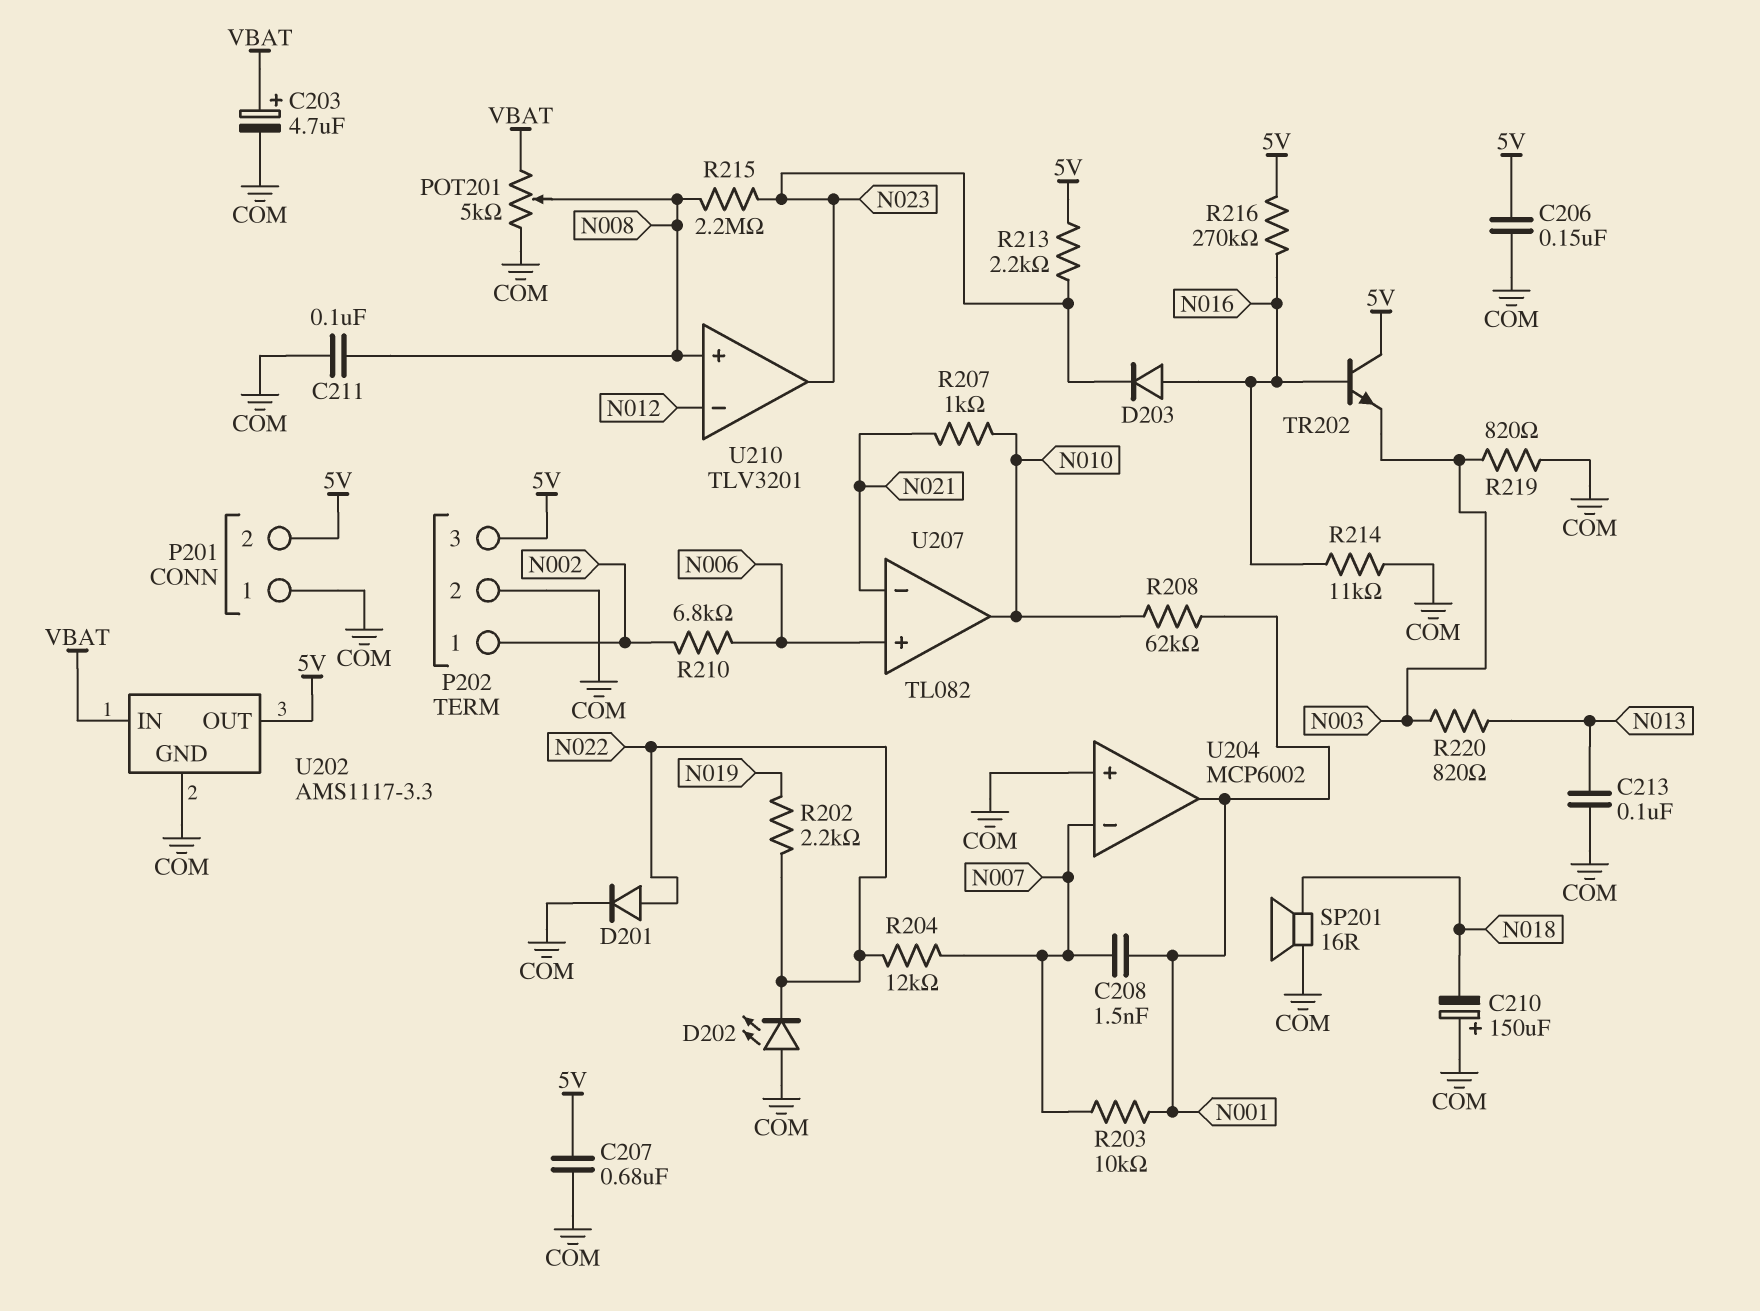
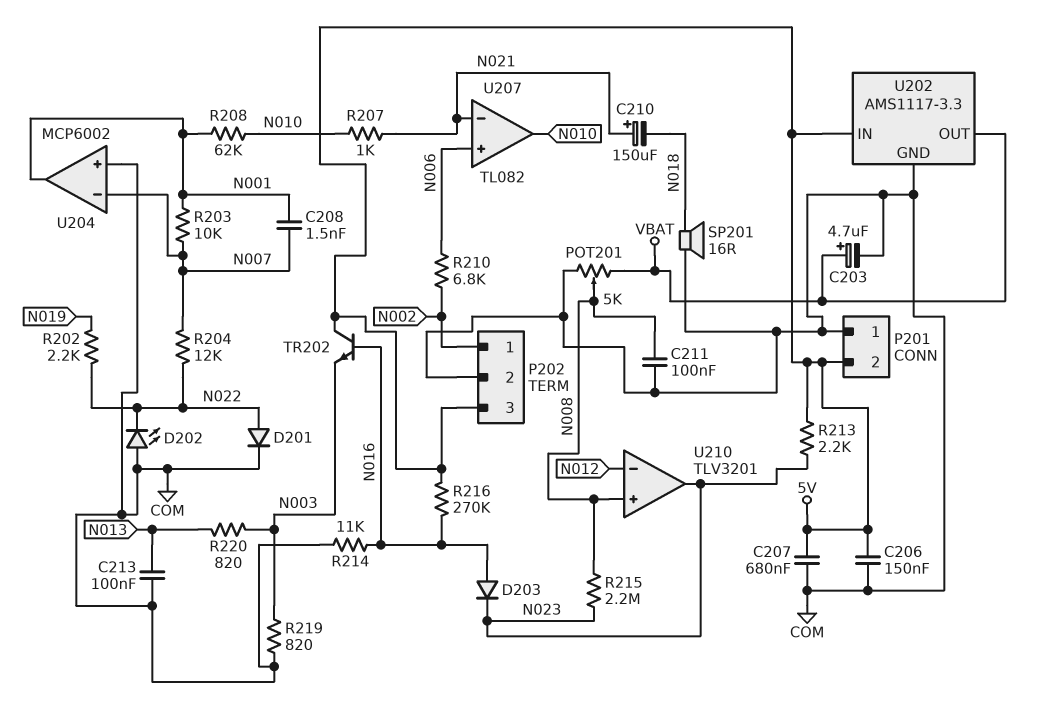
C210: 150uF (plus COM, minus N018) -> 150uF (plus N021, minus N018)
U202 pin IN: VBAT -> 5V
U202 pin OUT: 5V -> VBAT

